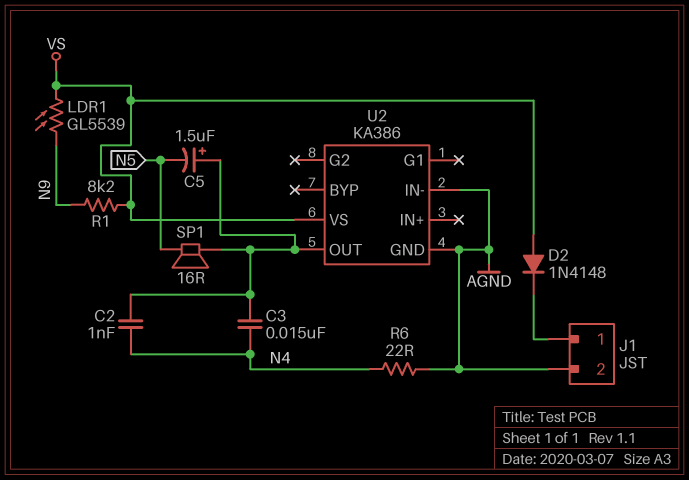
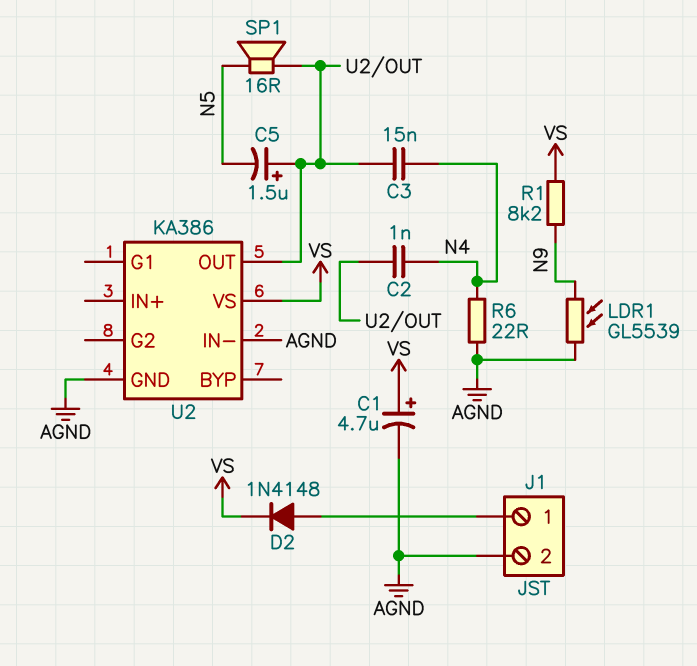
C1: none -> 4.7uF (plus VS, minus AGND)
D2: diode 1N4148 (A VS, K J1/1) -> diode 1N4148 (A J1/1, K VS)
LDR1: GL5539 (N9, VS) -> GL5539 (AGND, N9)

